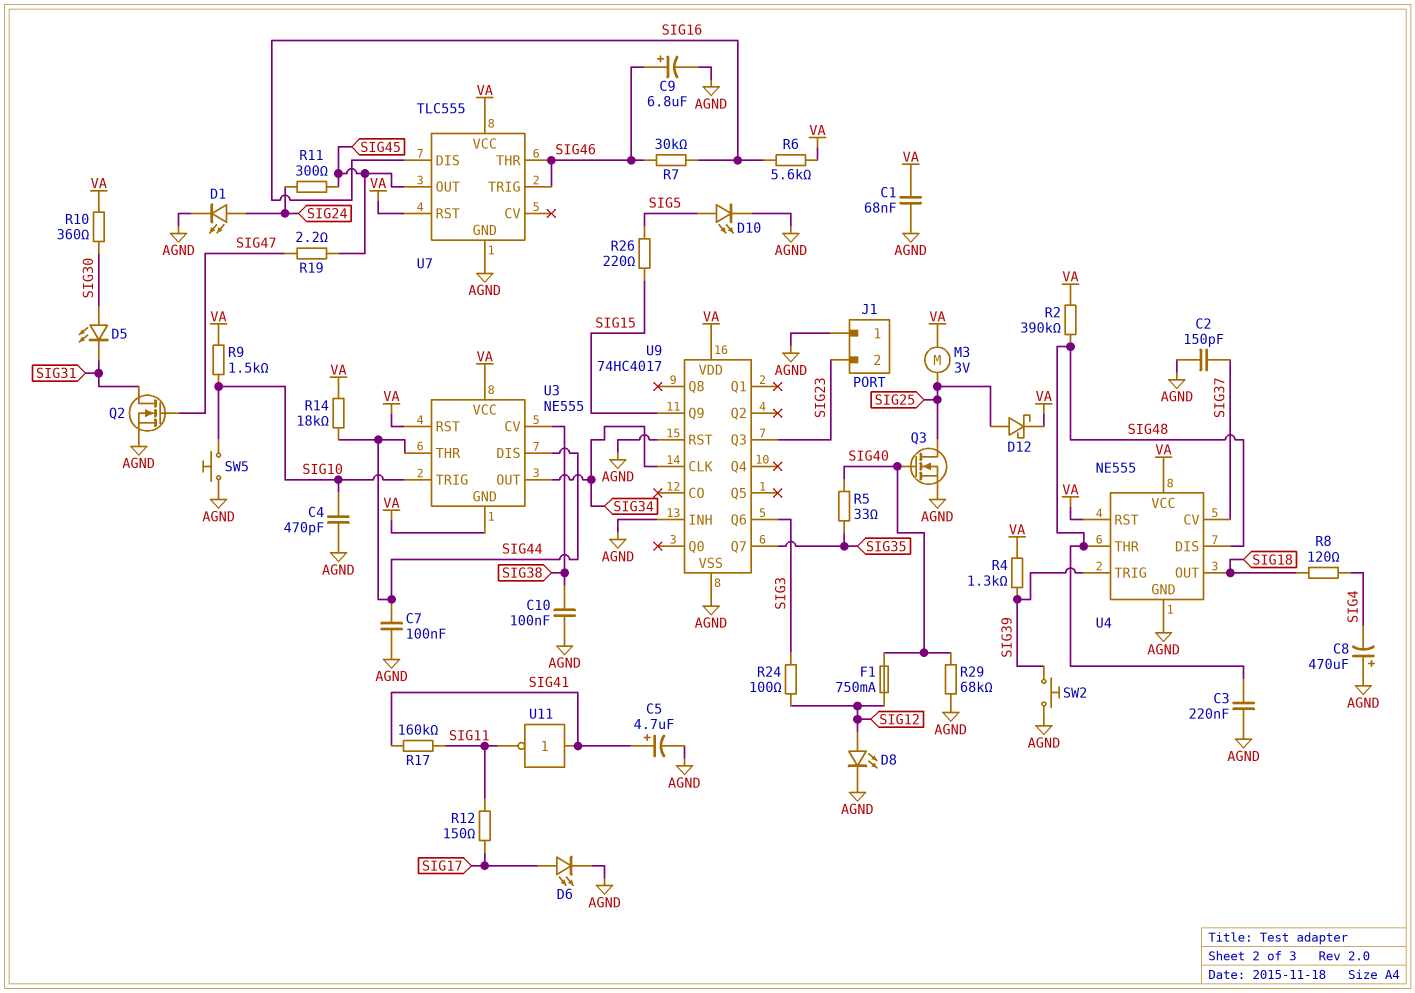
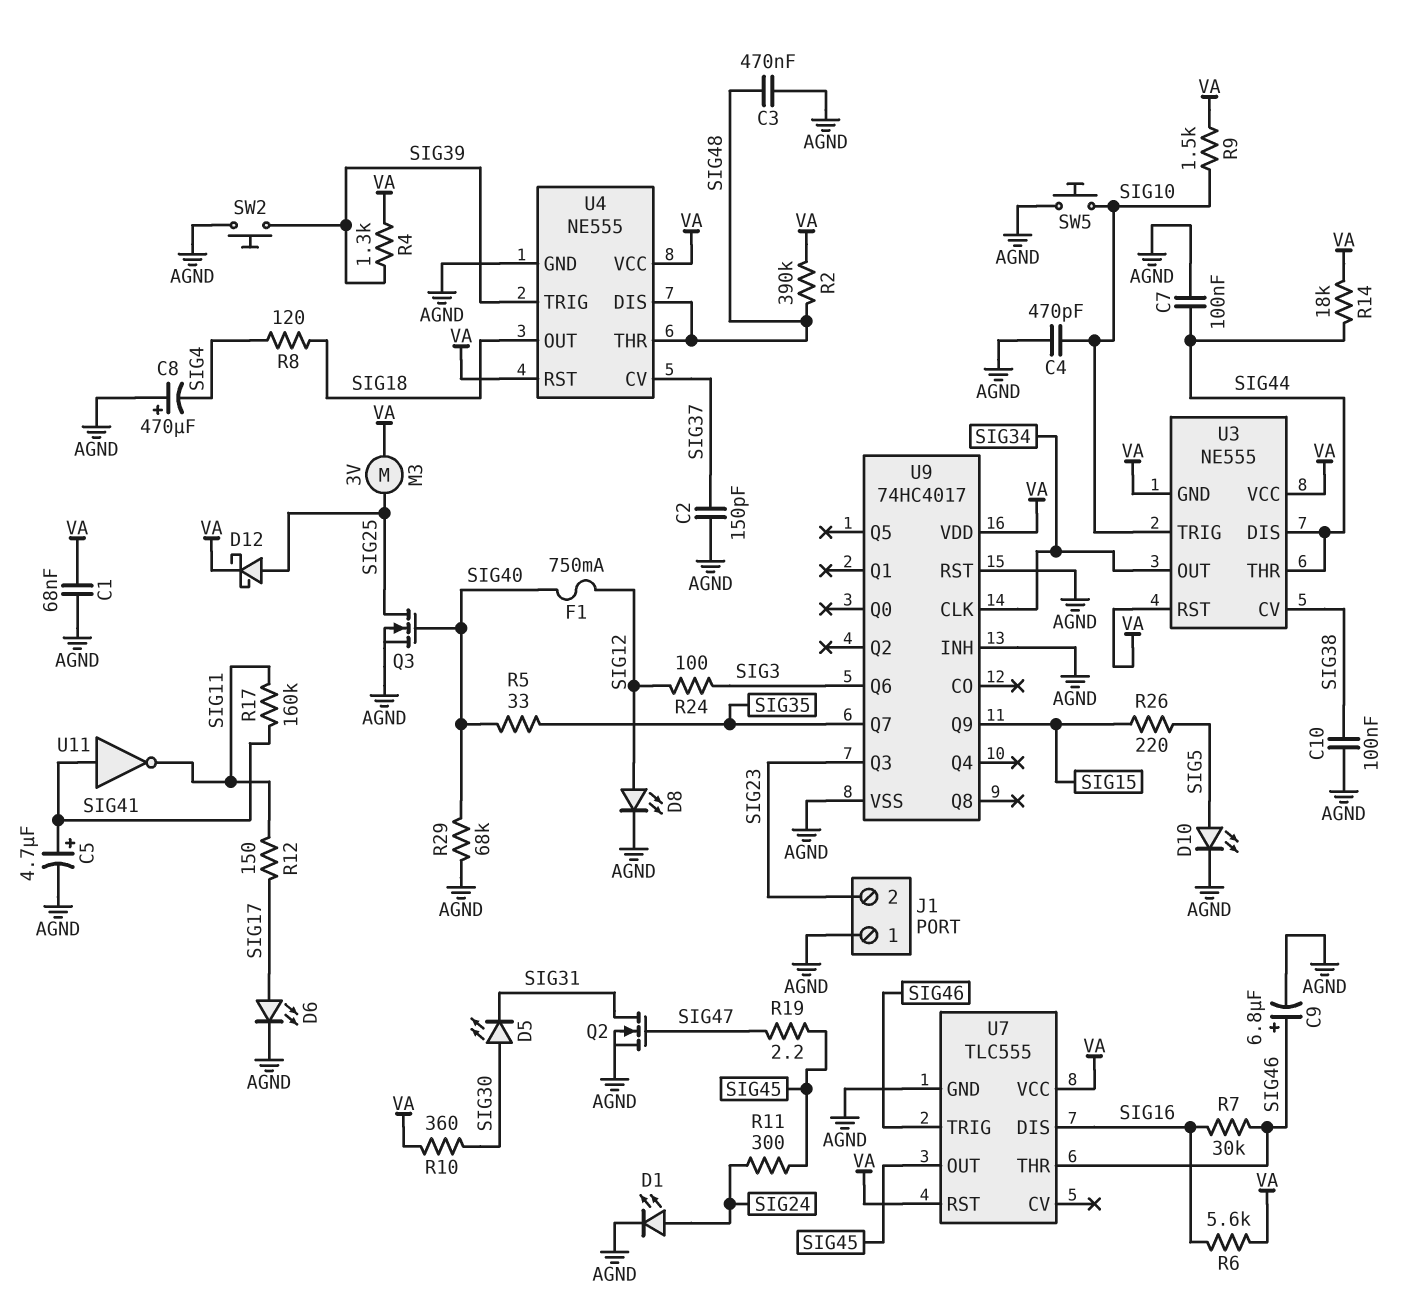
C3: 220nF (AGND, SIG48) -> 470nF (AGND, SIG48)

